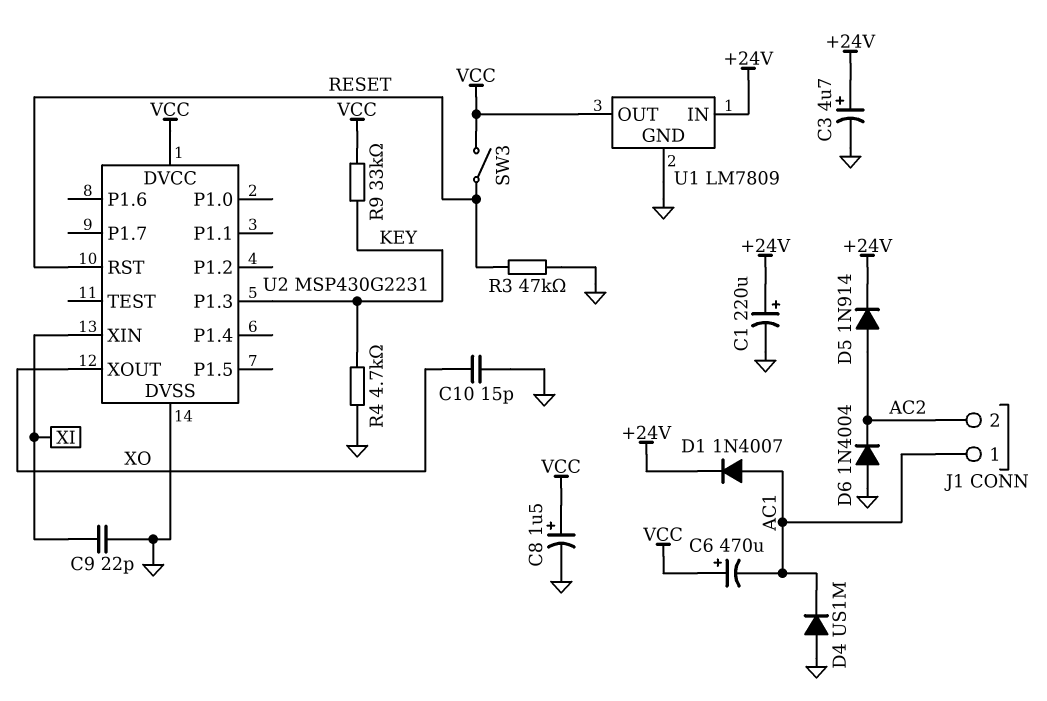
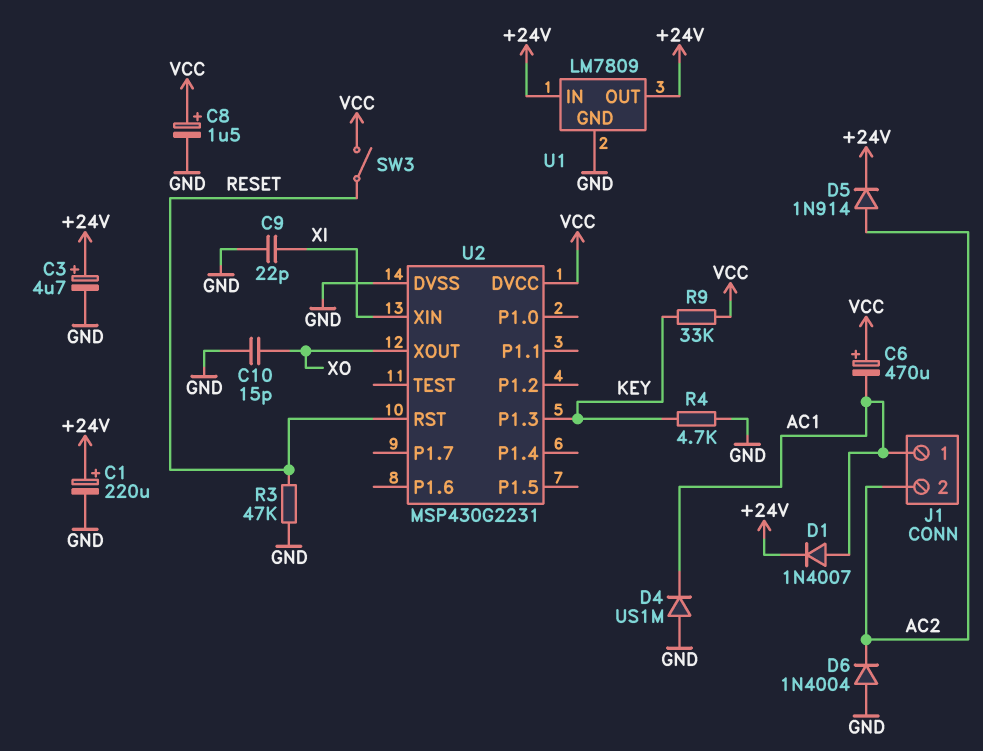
U1 pin OUT: VCC -> +24V

